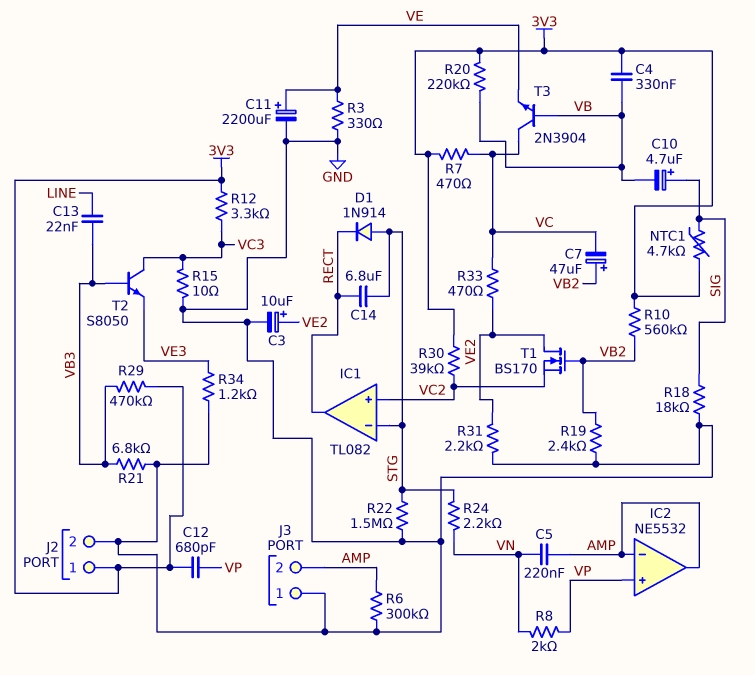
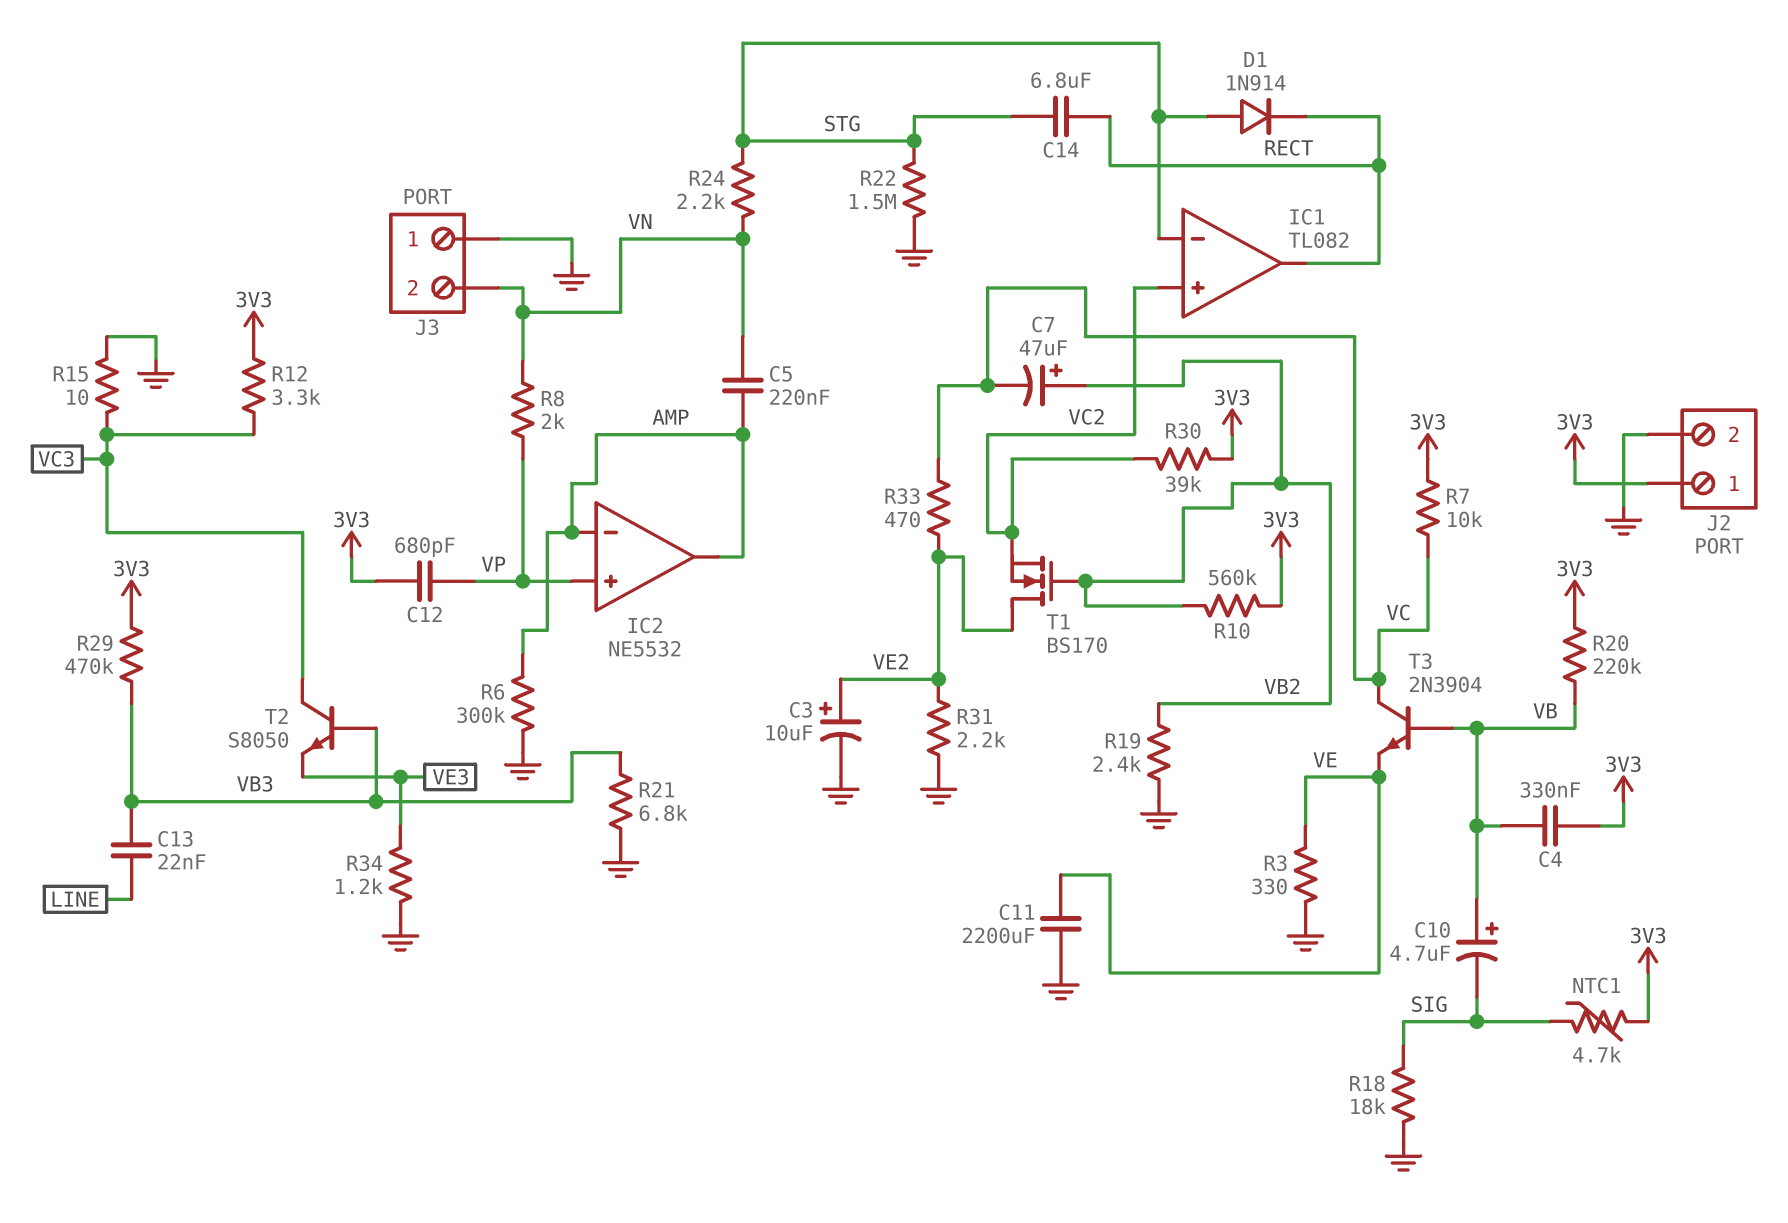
C10: 4.7uF (plus SIG, minus VB) -> 4.7uF (plus VB, minus SIG)
C11: 2200uF (plus VE, minus GND) -> 2200uF (GND, VE)
J3 pin 2: AMP -> VN
R7: 470 (3V3, VC) -> 10k (3V3, VC)

